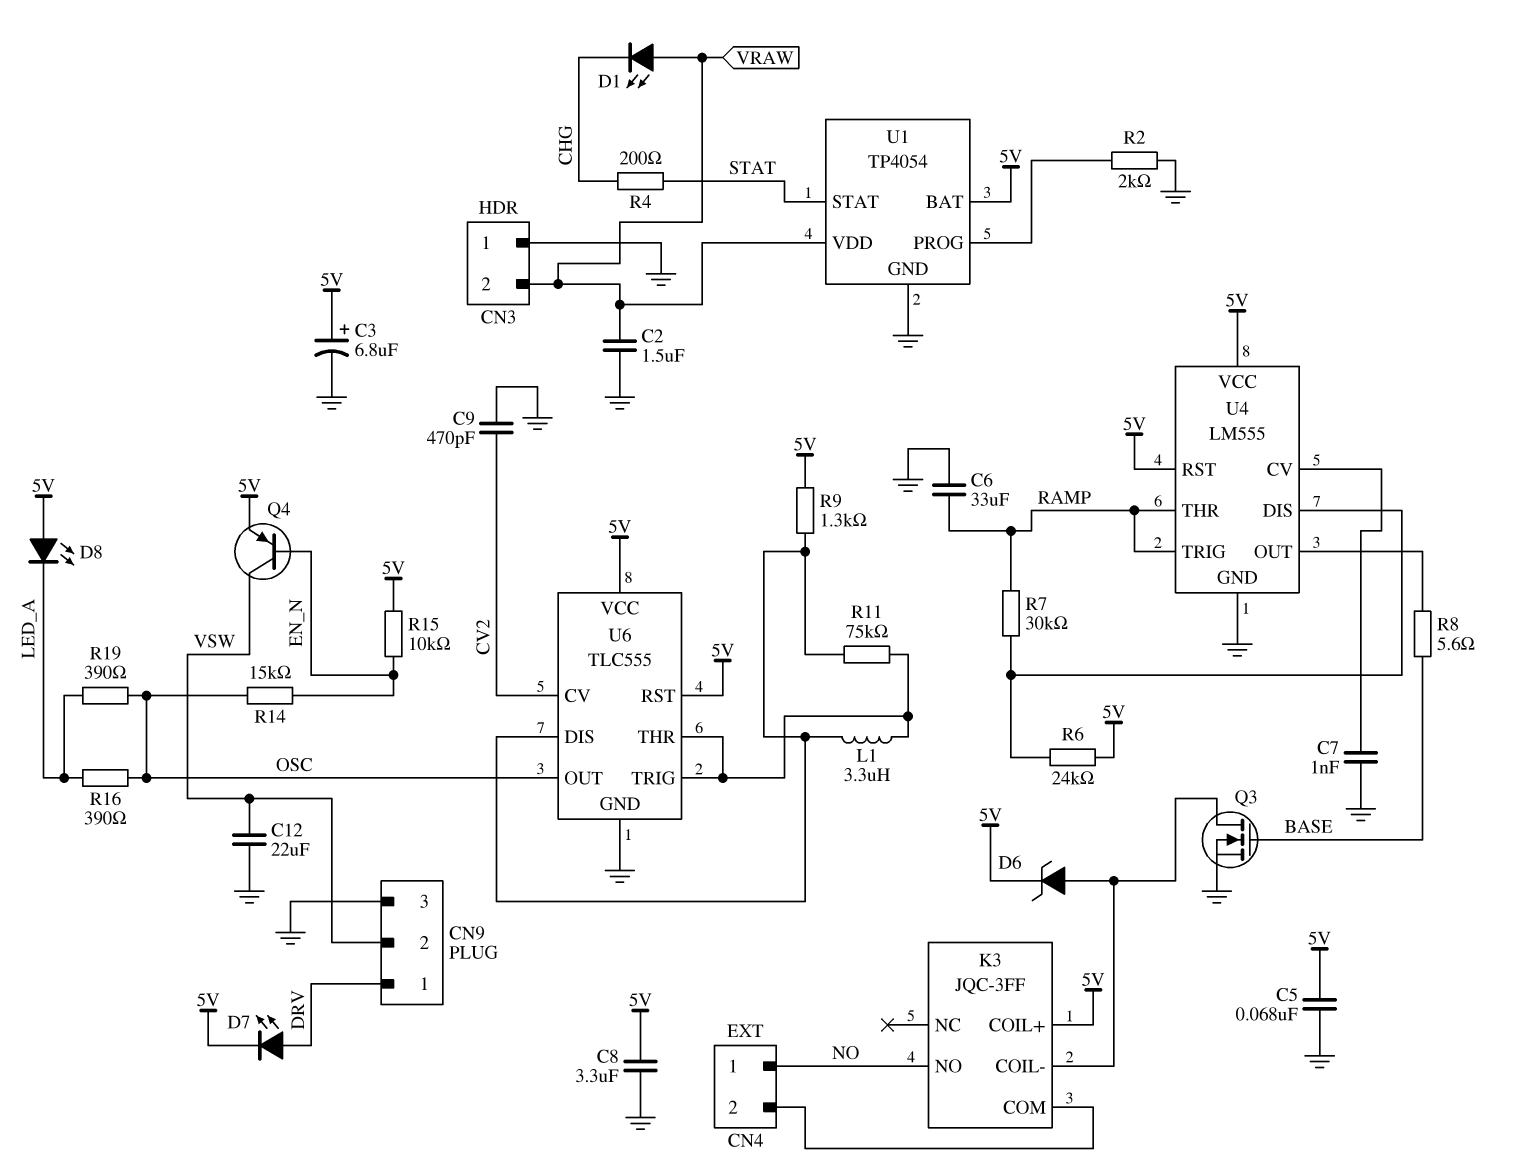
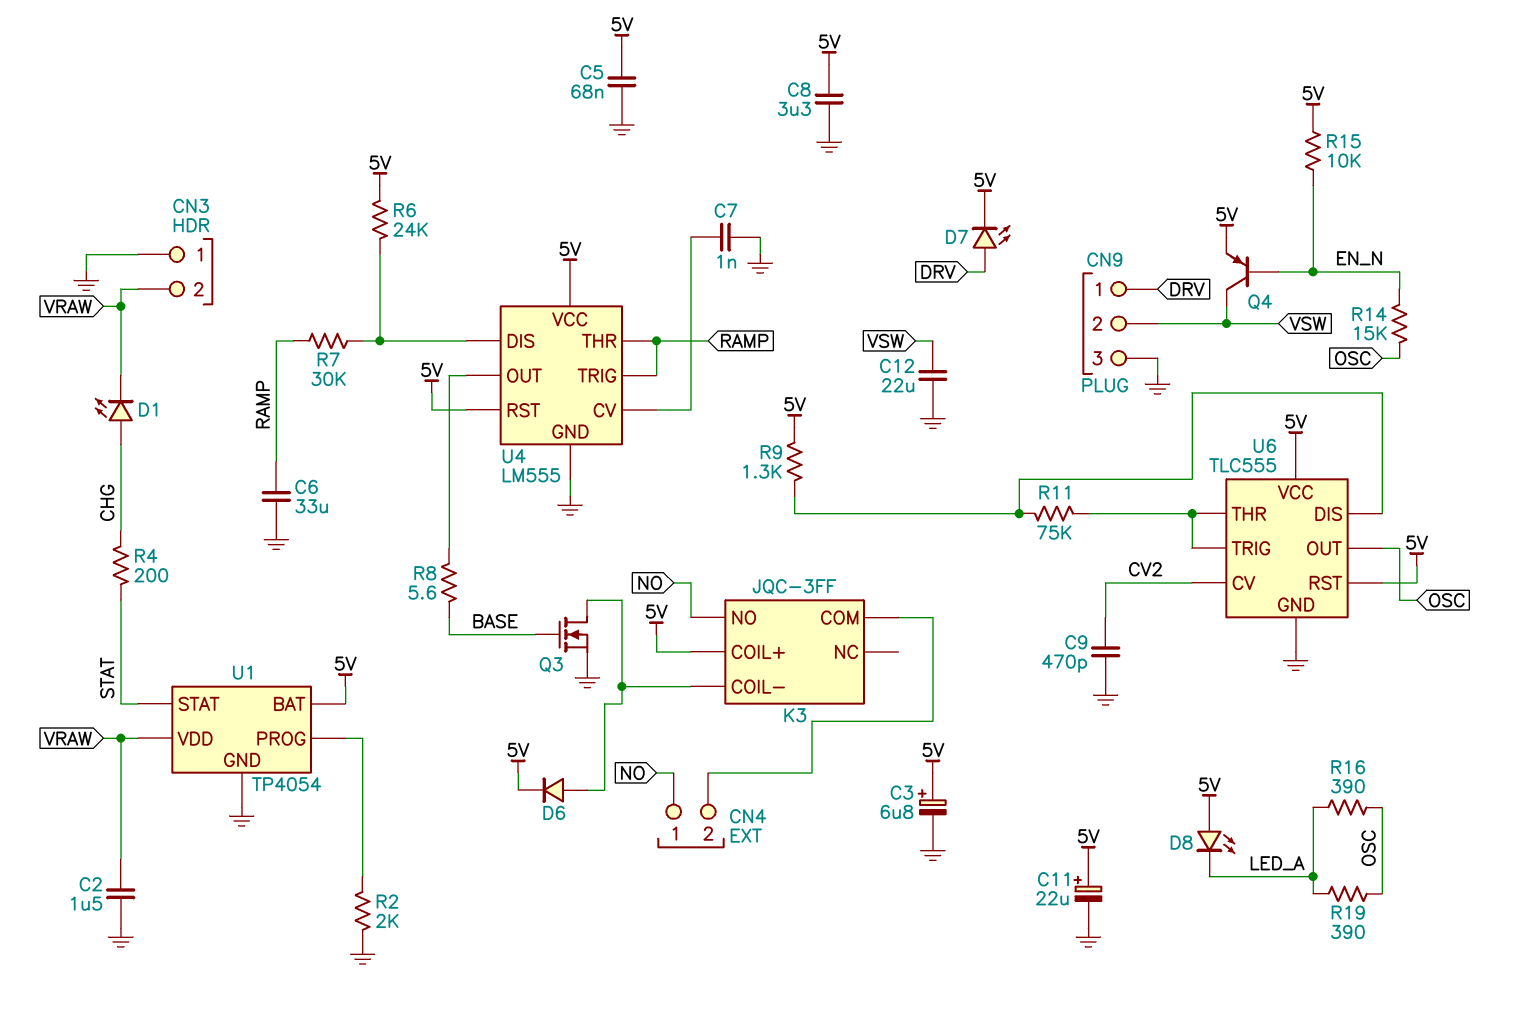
C11: none -> 22uF (plus 5V, minus GND)
D1: LED (A VRAW, K CHG) -> LED (A CHG, K VRAW)
D6: zener (A K3/COIL-, K 5V) -> diode (A K3/COIL-, K 5V)
L1: 3.3uH (U6/DIS, U6/THR) -> none

